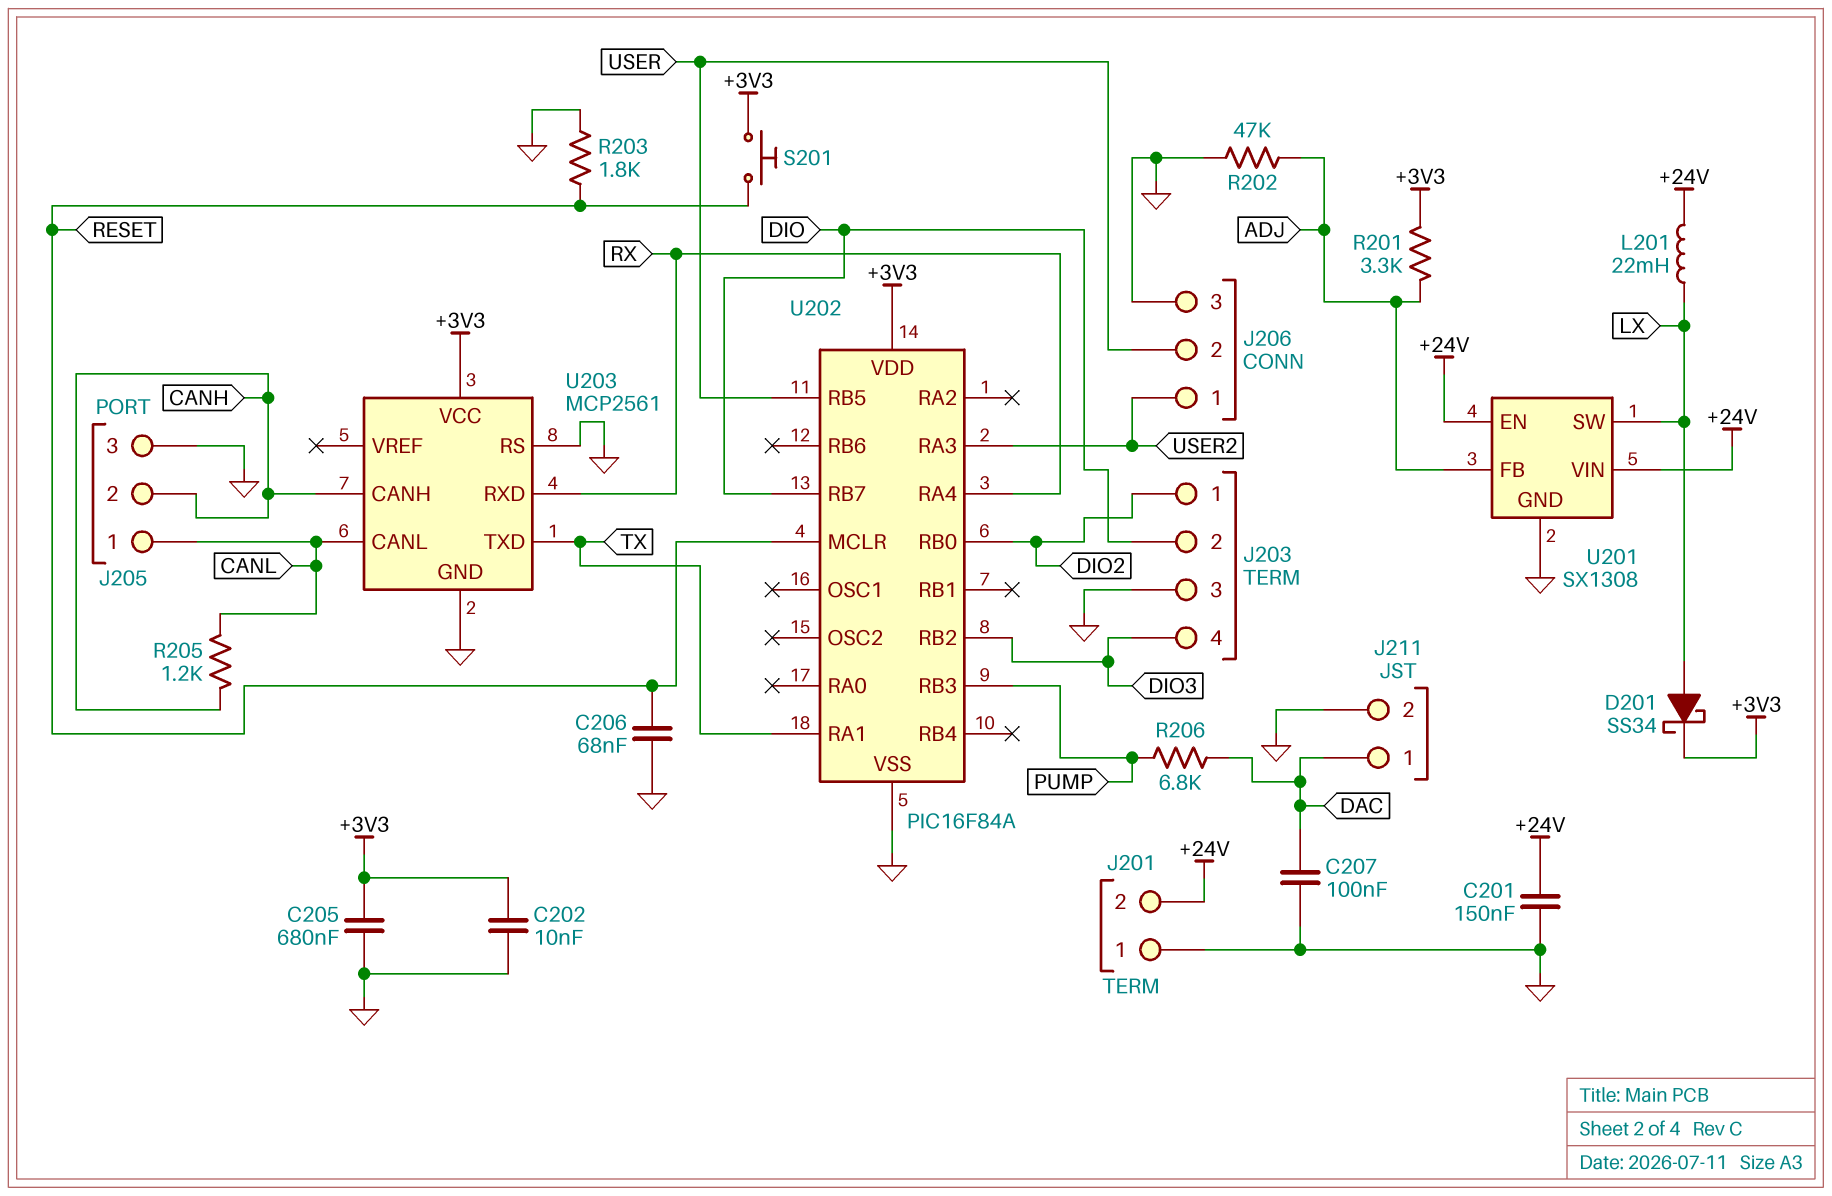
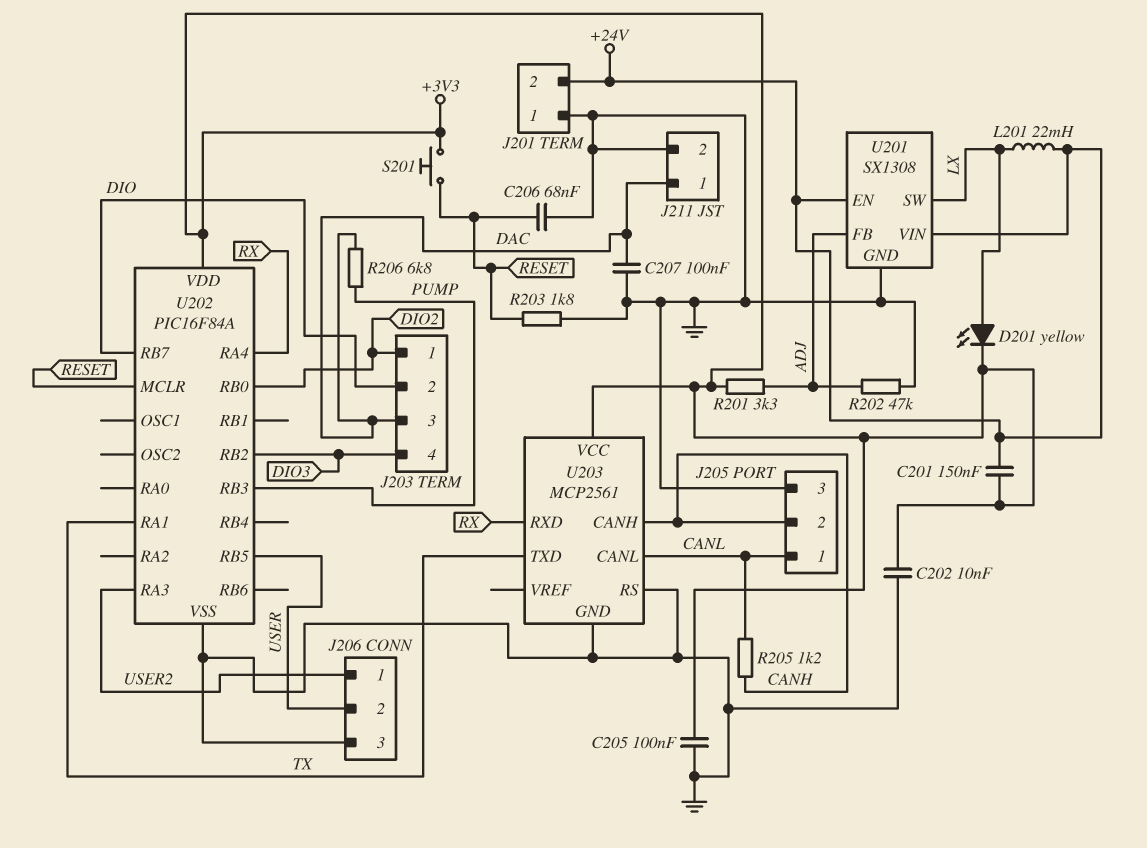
C201: 150nF (+24V, GND) -> 150nF (+3V3, +24V)
C205: 680nF (+3V3, GND) -> 100nF (+3V3, GND)
D201: schottky SS34 (A LX, K +3V3) -> LED yellow (A LX, K +3V3)
J203 pin 3: GND -> DAC

